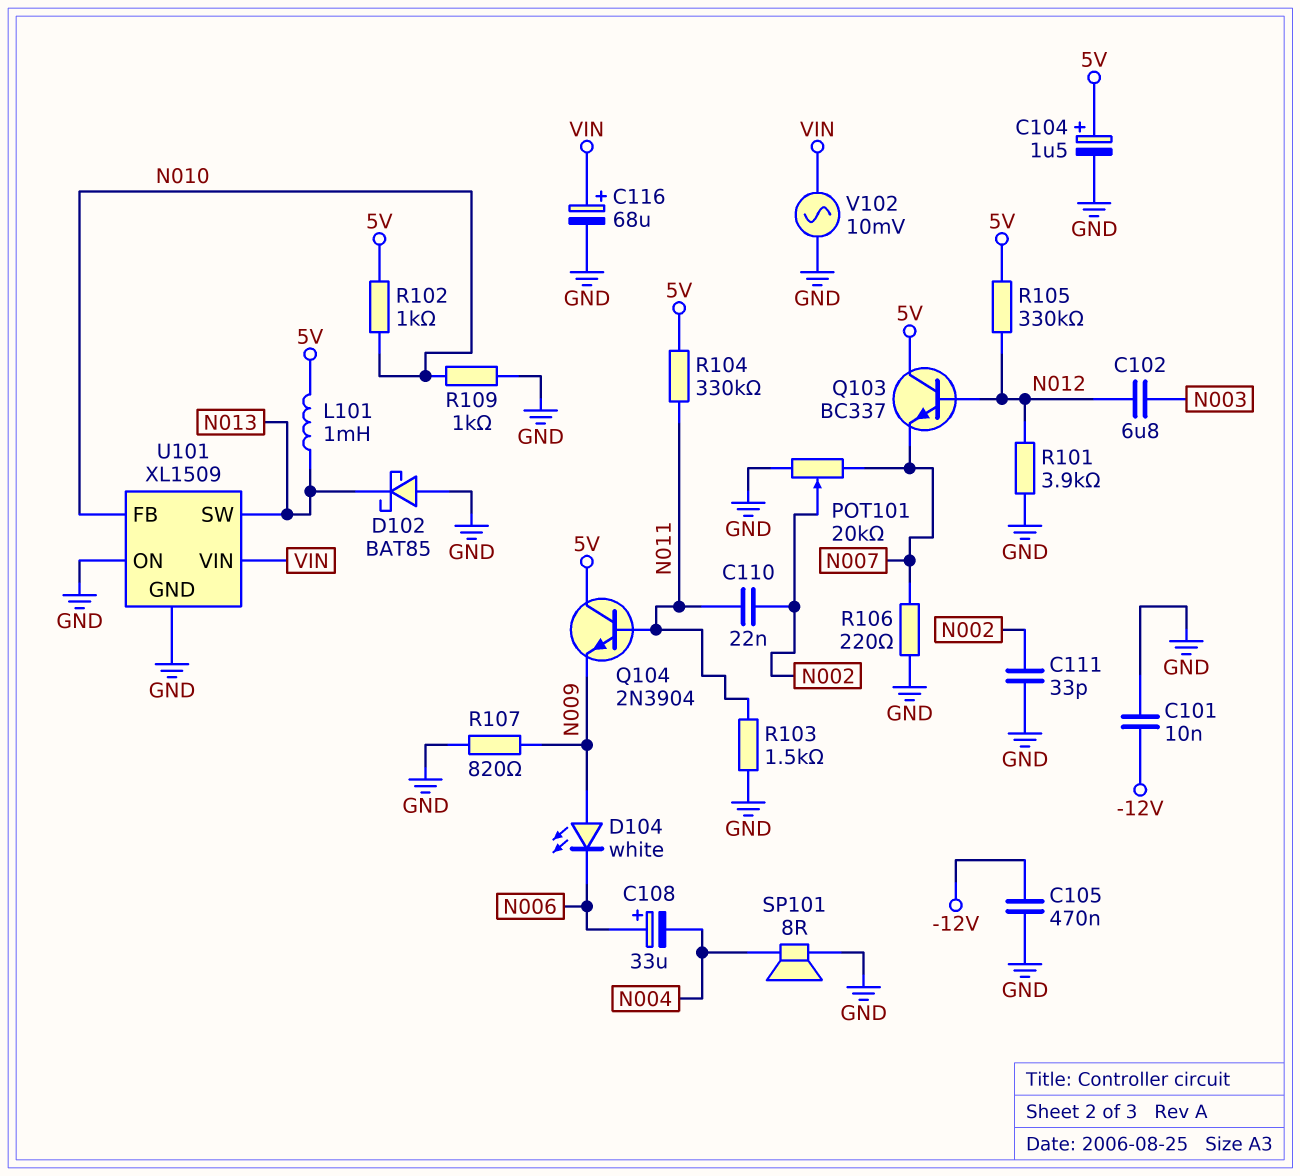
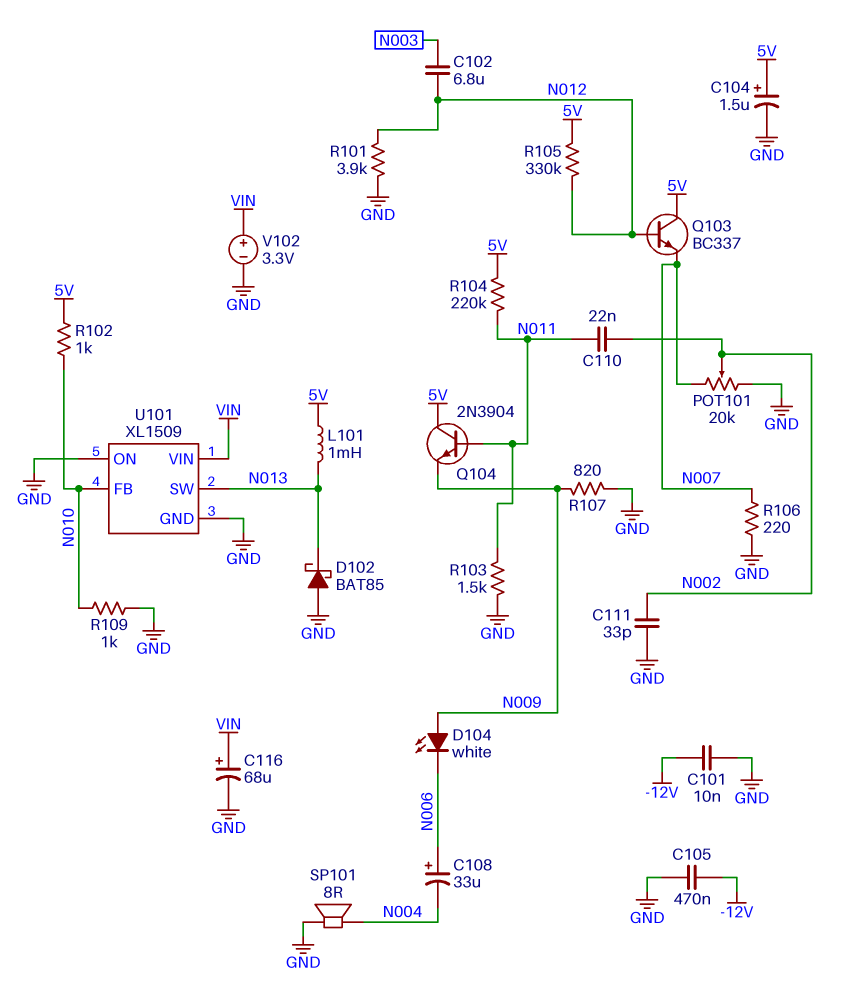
R104: 330k (5V, N011) -> 220k (5V, N011)
V102: AC 10mV (GND, VIN) -> 3.3V (plus VIN, minus GND)

